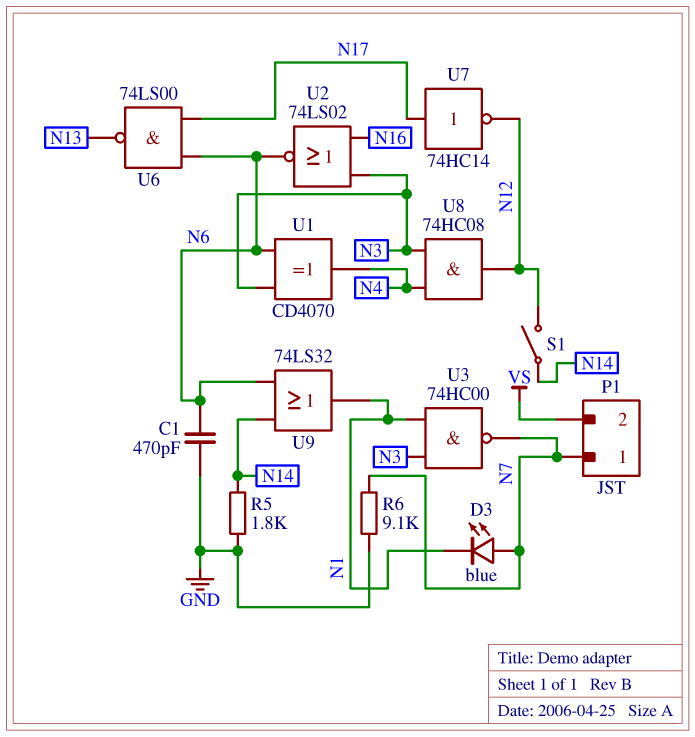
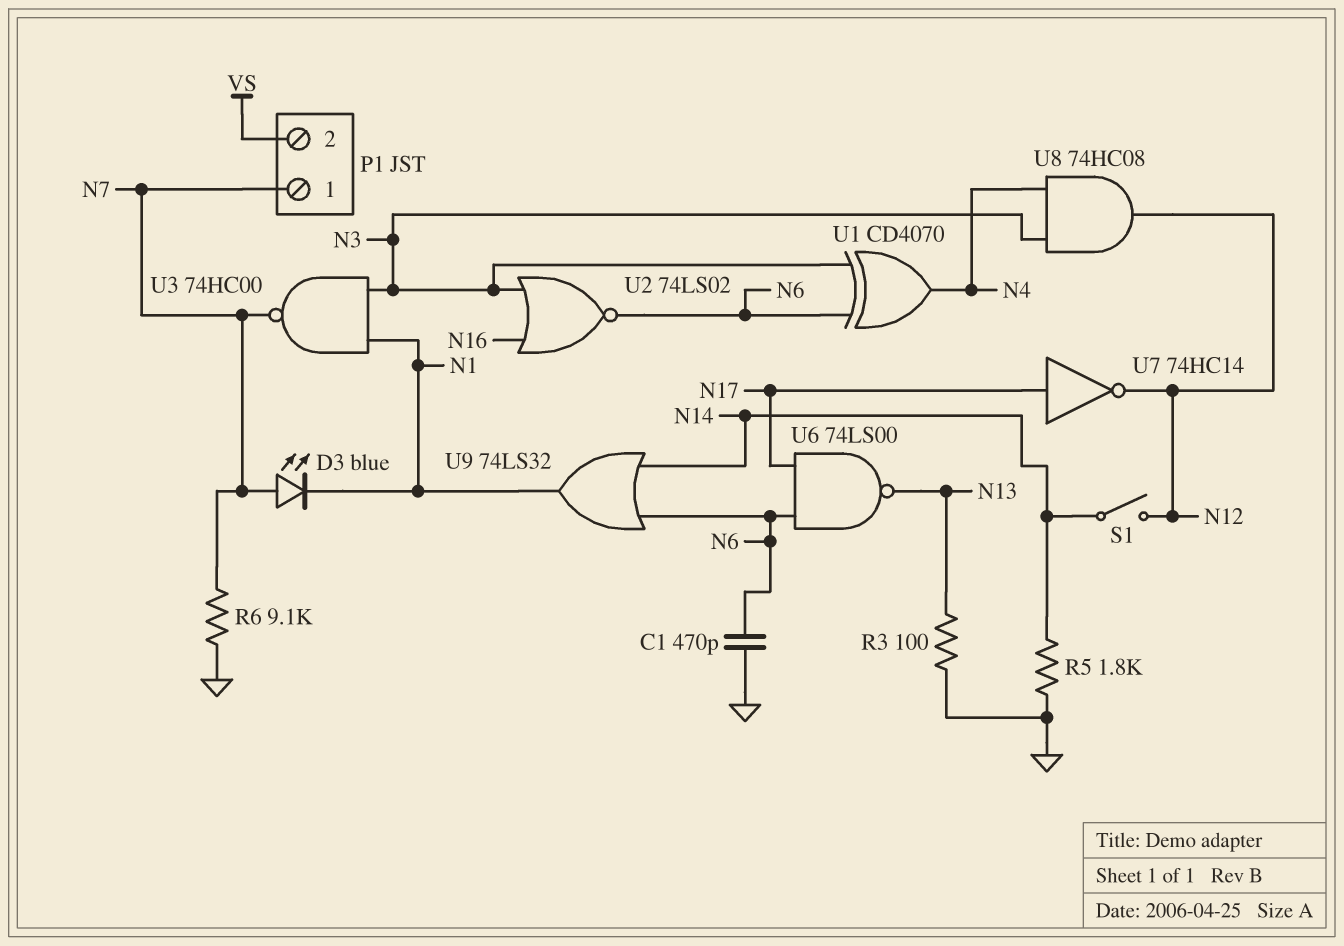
R3: none -> 100 (GND, N13)

